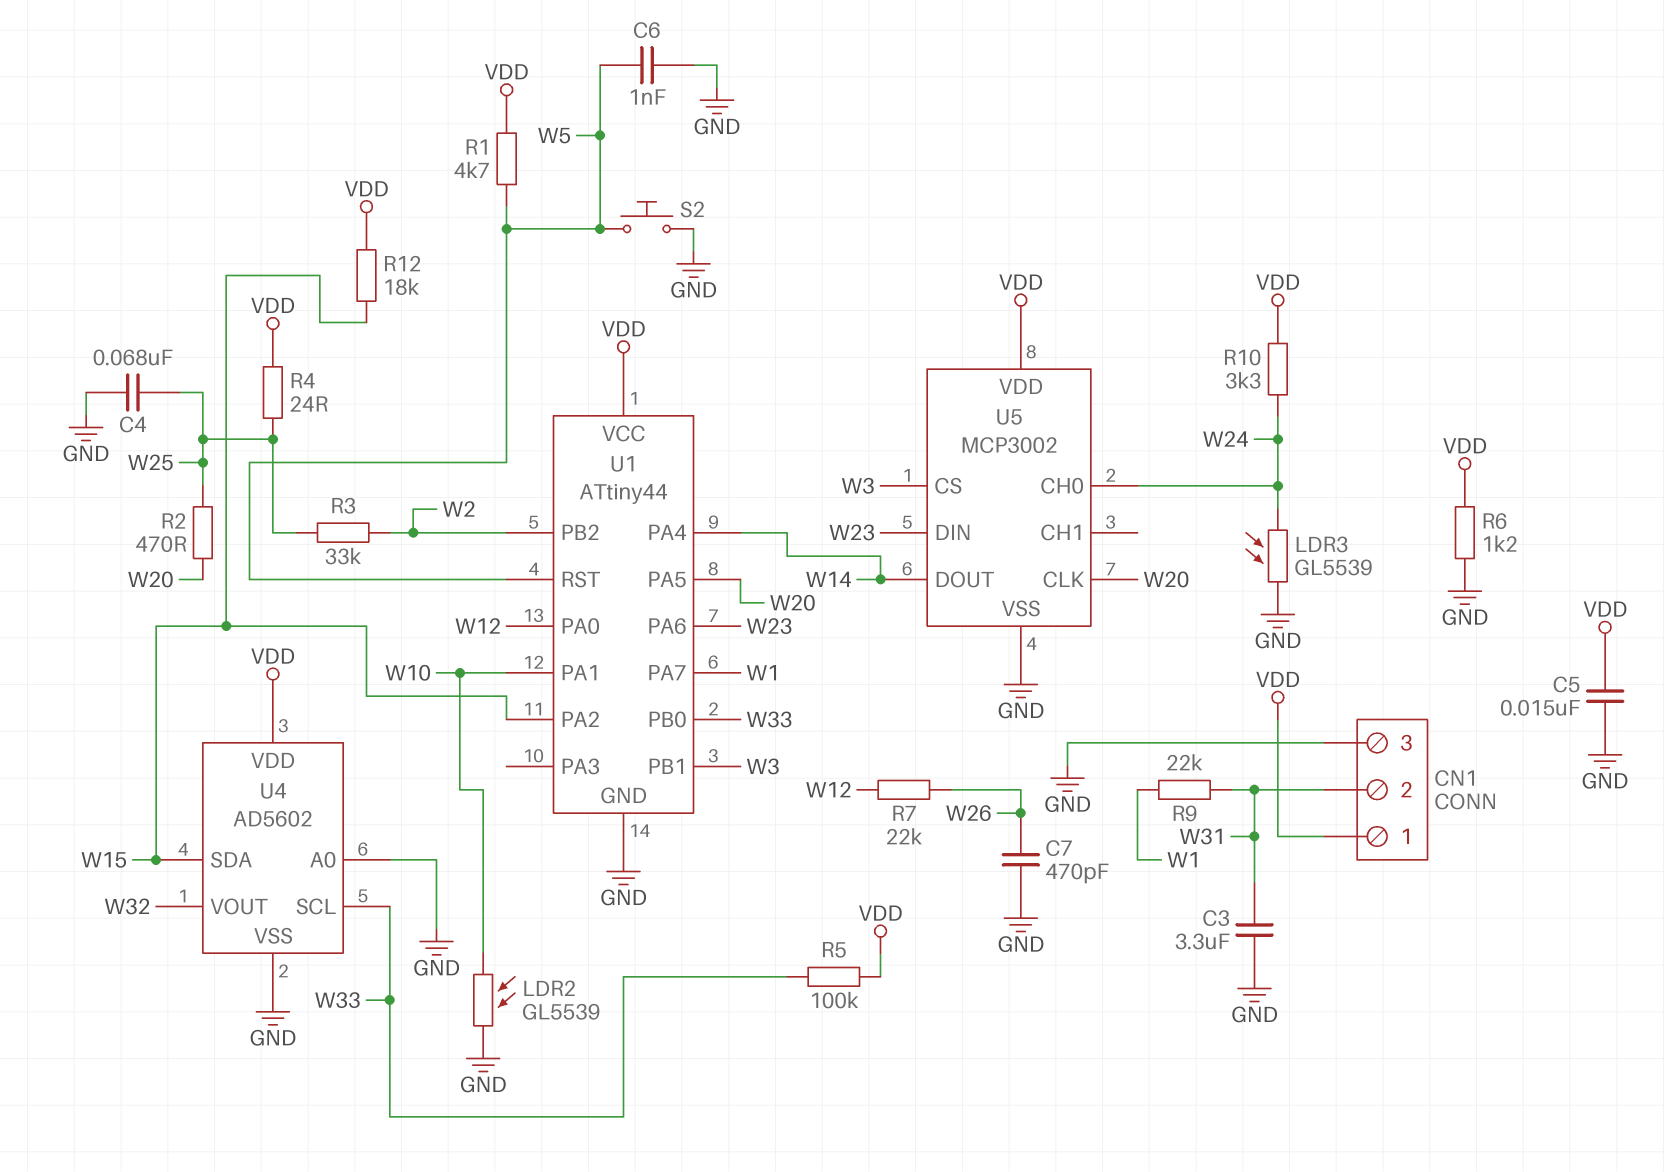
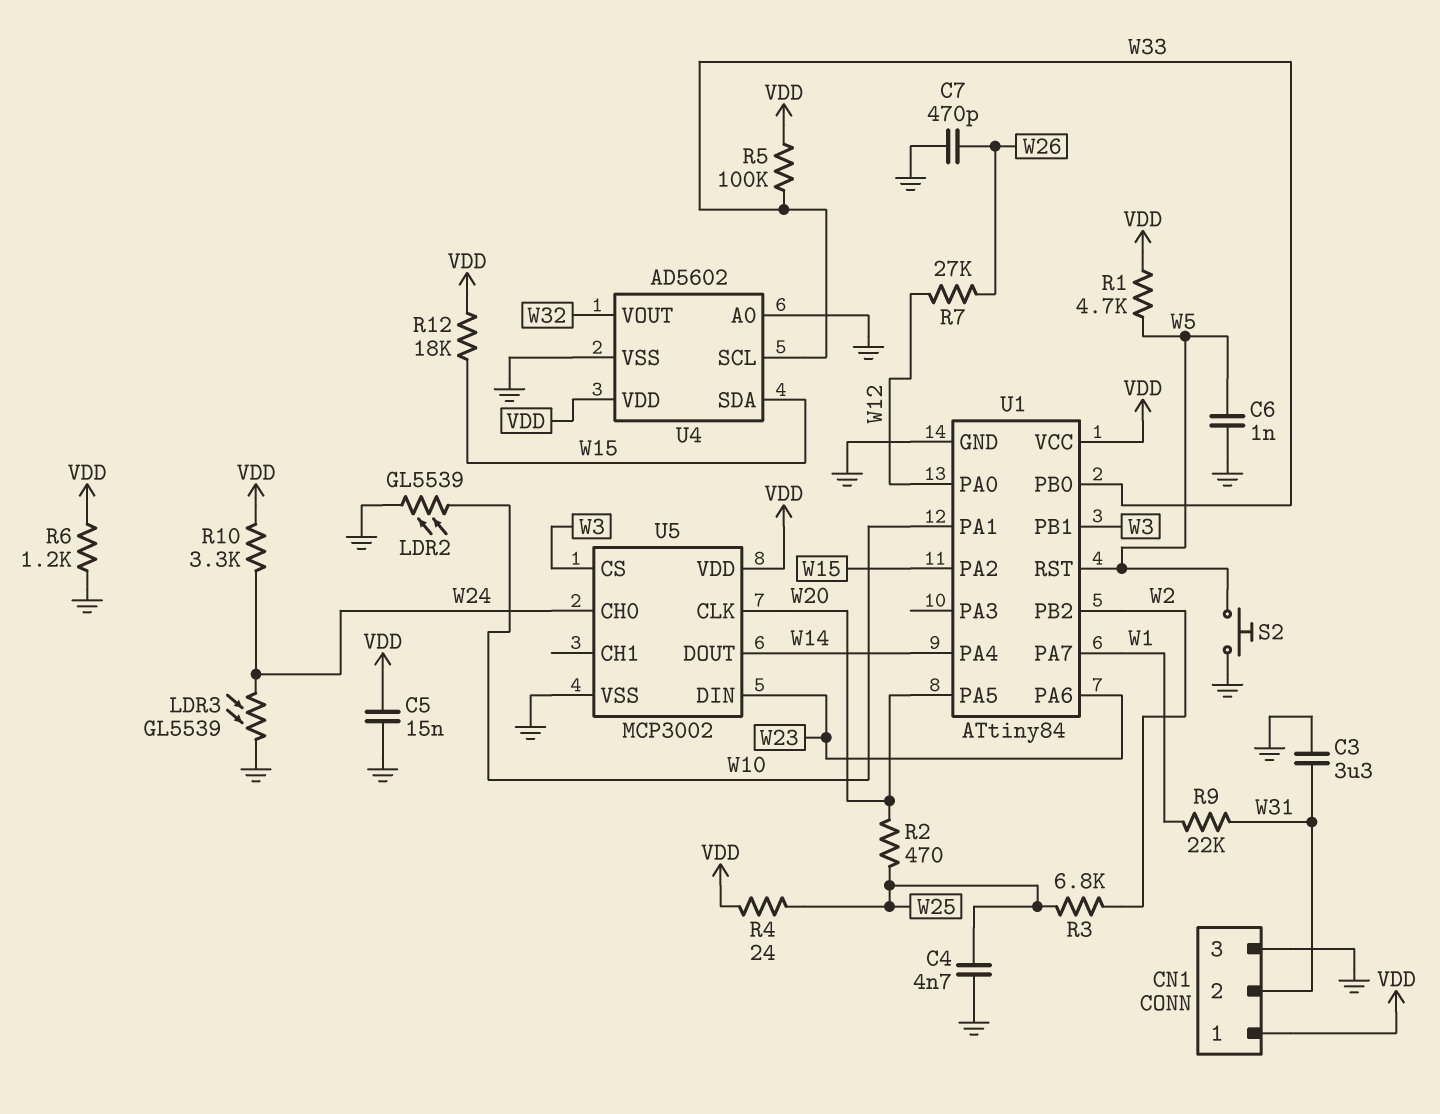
C4: 68nF (GND, W25) -> 4.7nF (GND, W25)
R3: 33k (W2, W25) -> 6.8k (W2, W25)
R7: 22k (W12, W26) -> 27k (W12, W26)
U1: ATtiny44 -> ATtiny84

